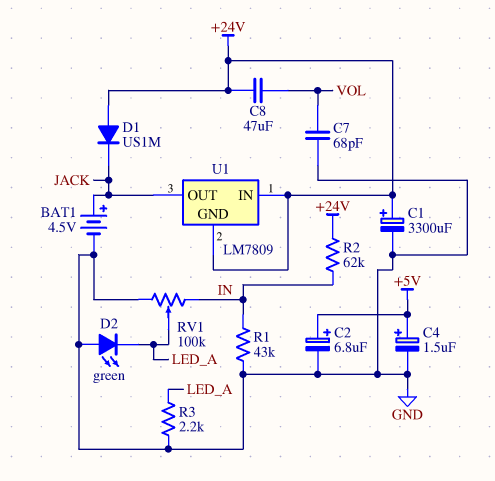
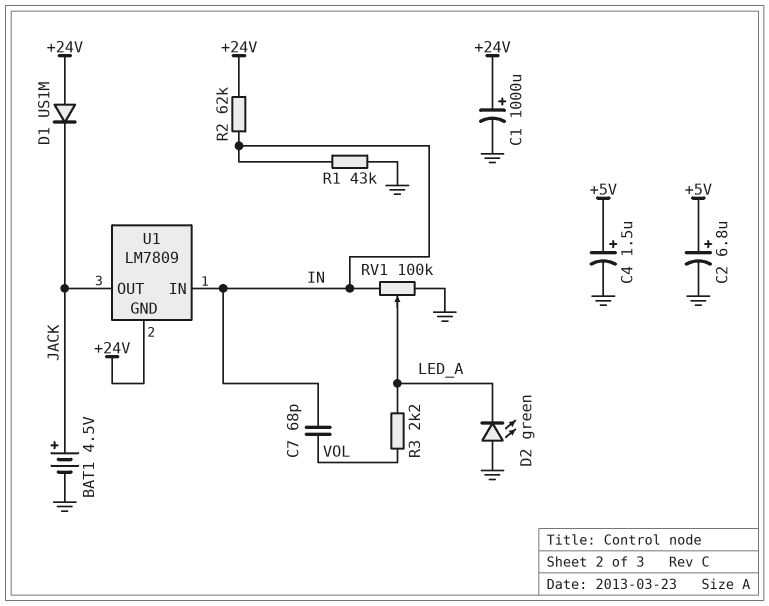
C1: 3300uF (plus +24V, minus GND) -> 1000uF (plus +24V, minus GND)
C7: 68pF (GND, VOL) -> 68pF (IN, VOL)
C8: 47uF (+24V, VOL) -> none
R3: 2.2k (GND, LED_A) -> 2.2k (LED_A, VOL)
U1 pin IN: +24V -> IN

